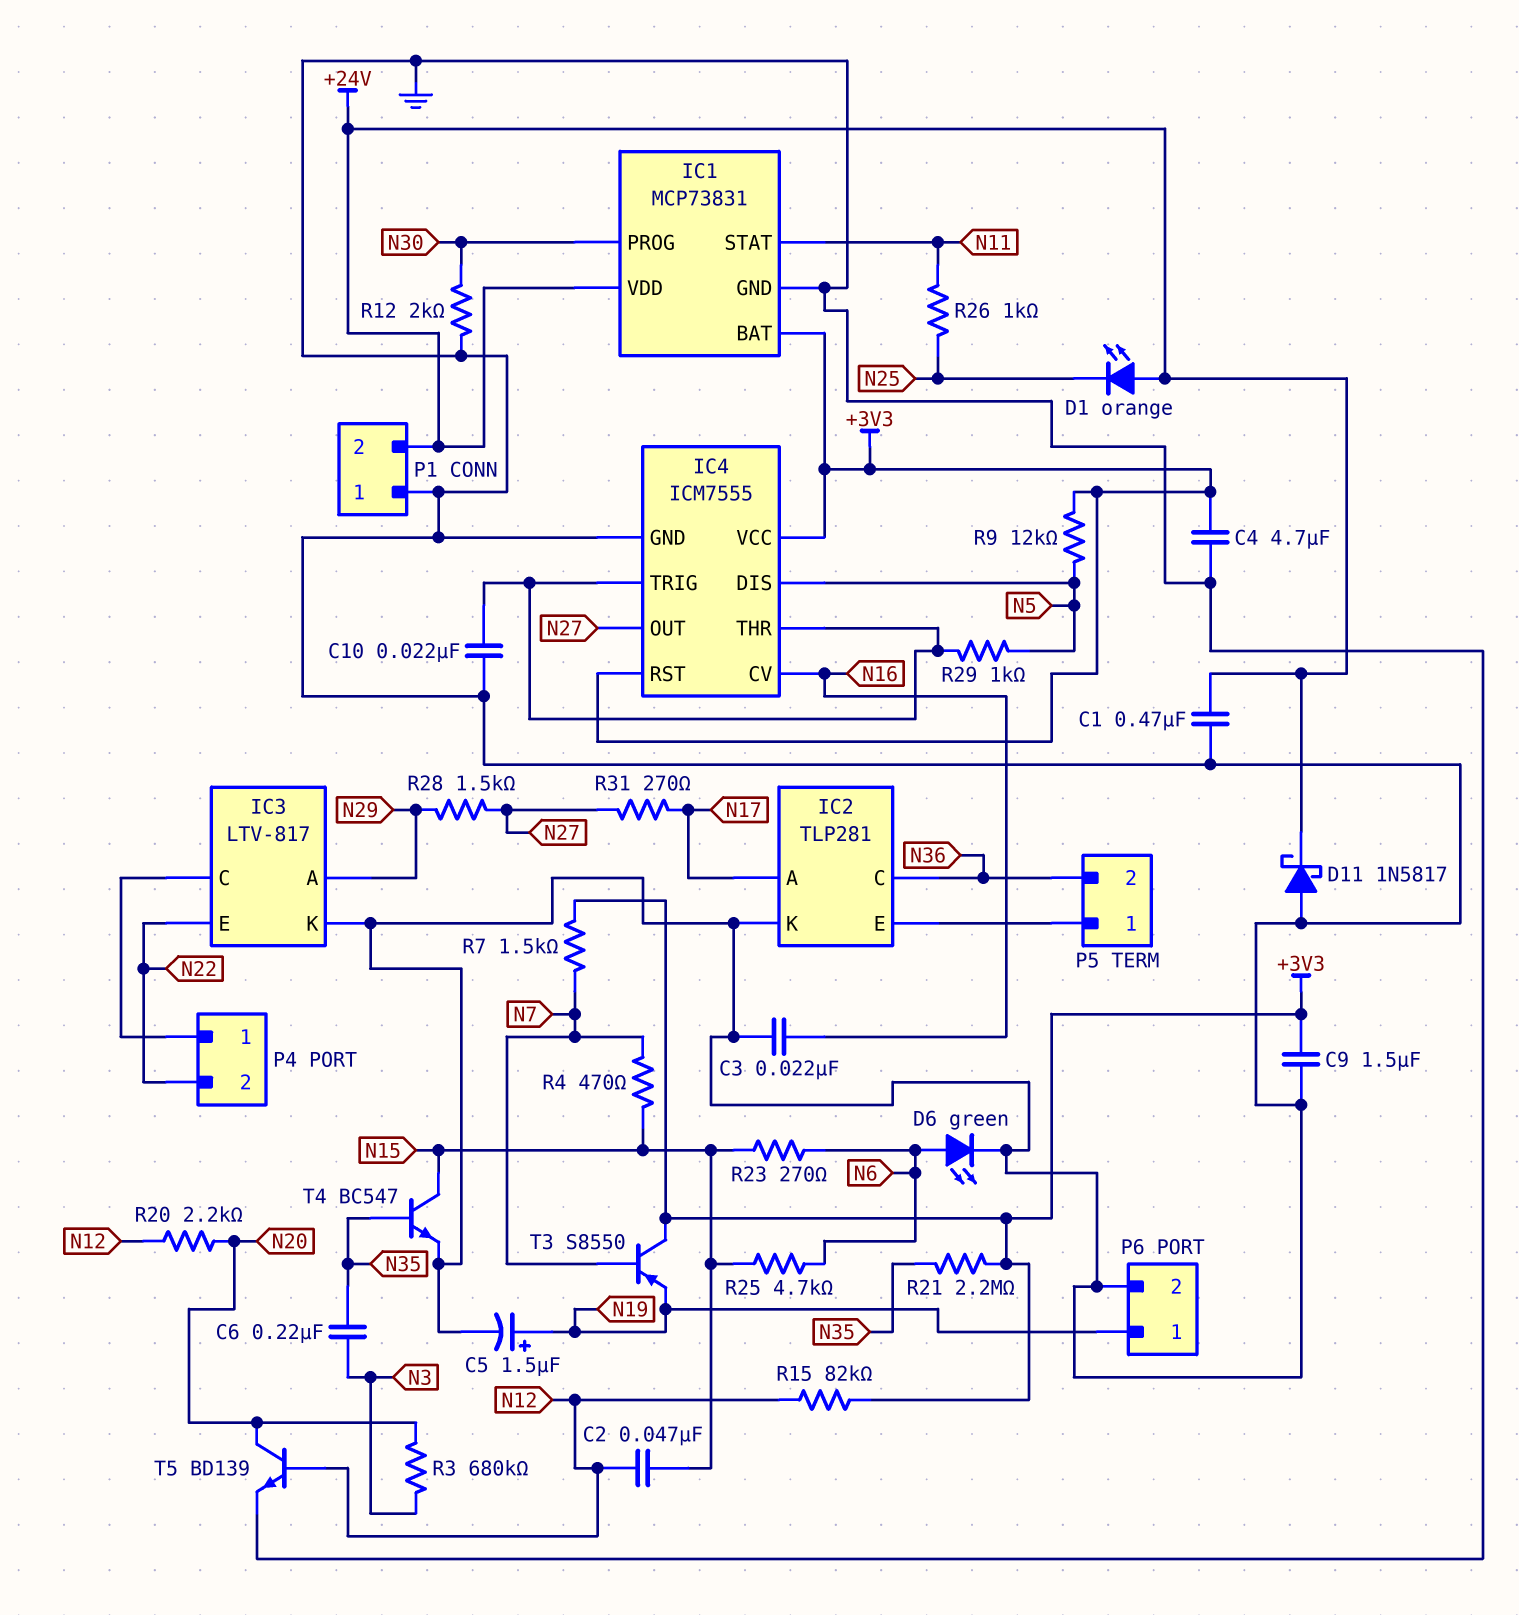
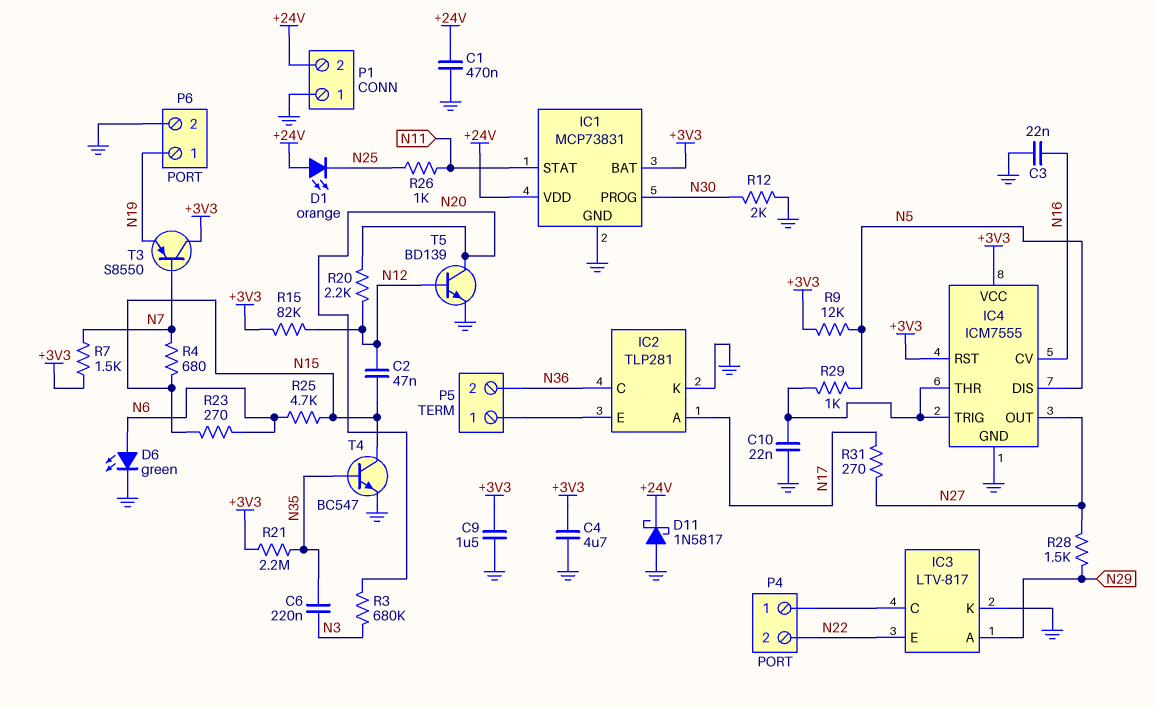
C5: 1.5uF (plus N19, minus GND) -> none
R4: 470 (N7, N15) -> 680 (N7, N15)

